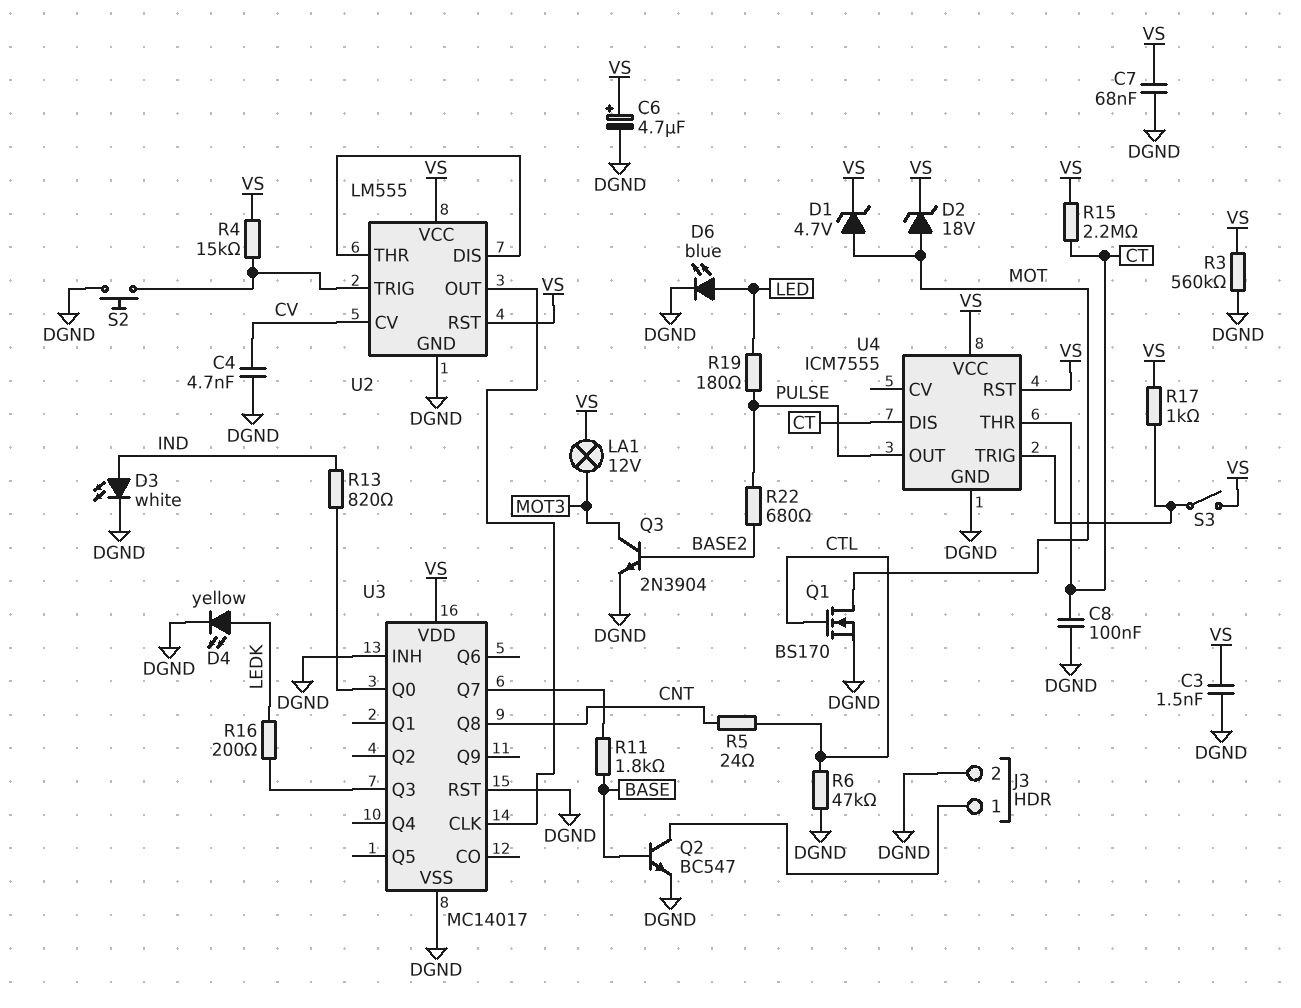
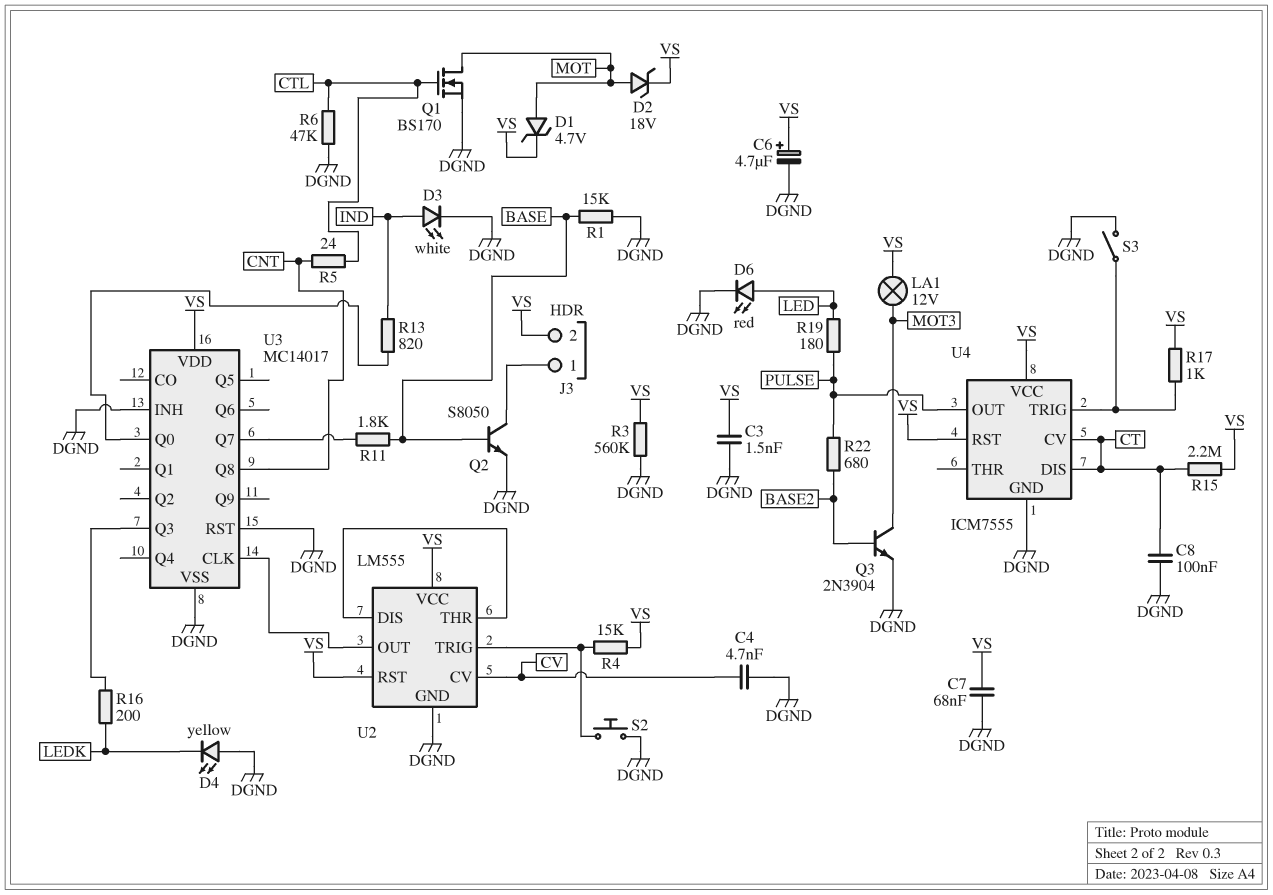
D4: LED yellow (A LEDK, K DGND) -> LED yellow (A DGND, K LEDK)
D6: LED blue (A LED, K DGND) -> LED red (A LED, K DGND)
J3 pin 2: DGND -> VS
Q2: NPN BC547 (B BASE, C J3/1, E DGND) -> NPN S8050 (B BASE, C J3/1, E DGND)
R1: none -> 15k (BASE, DGND)
S3: switch (U4/TRIG, VS) -> switch (DGND, U4/TRIG)
U4 pin CV: none -> CT
U4 pin THR: CT -> none

